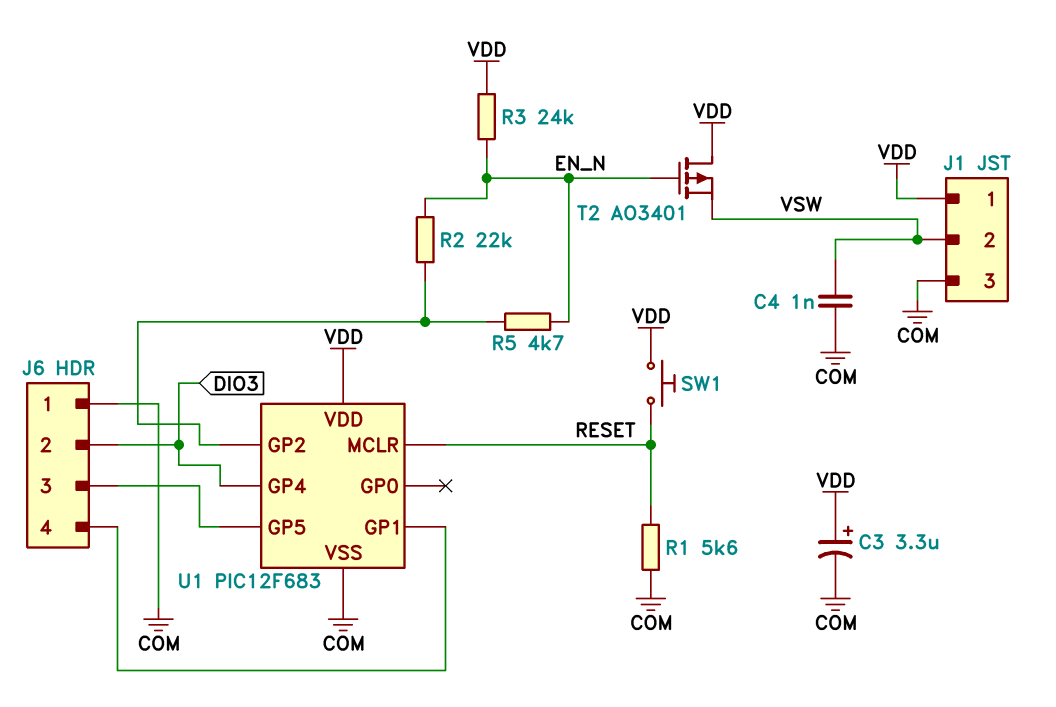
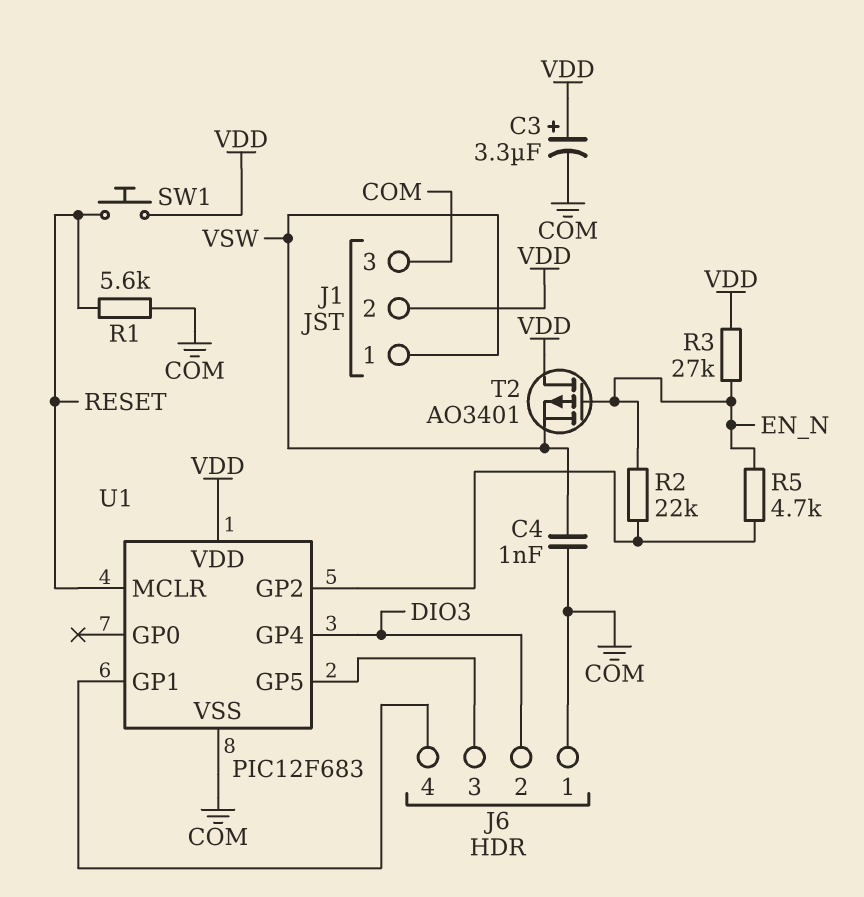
J1 pin 1: VDD -> VSW
J1 pin 2: VSW -> VDD
R3: 24k (EN_N, VDD) -> 27k (EN_N, VDD)

